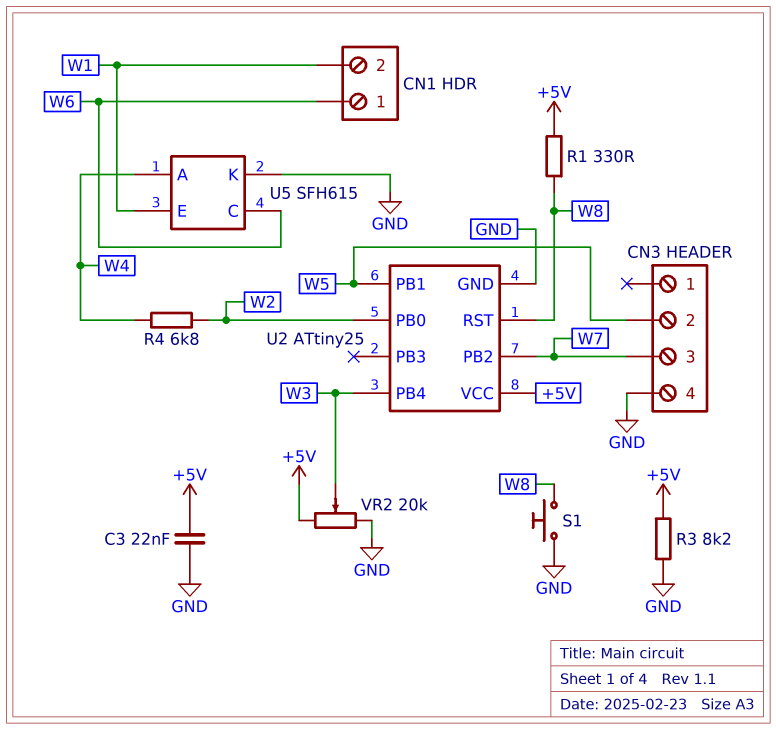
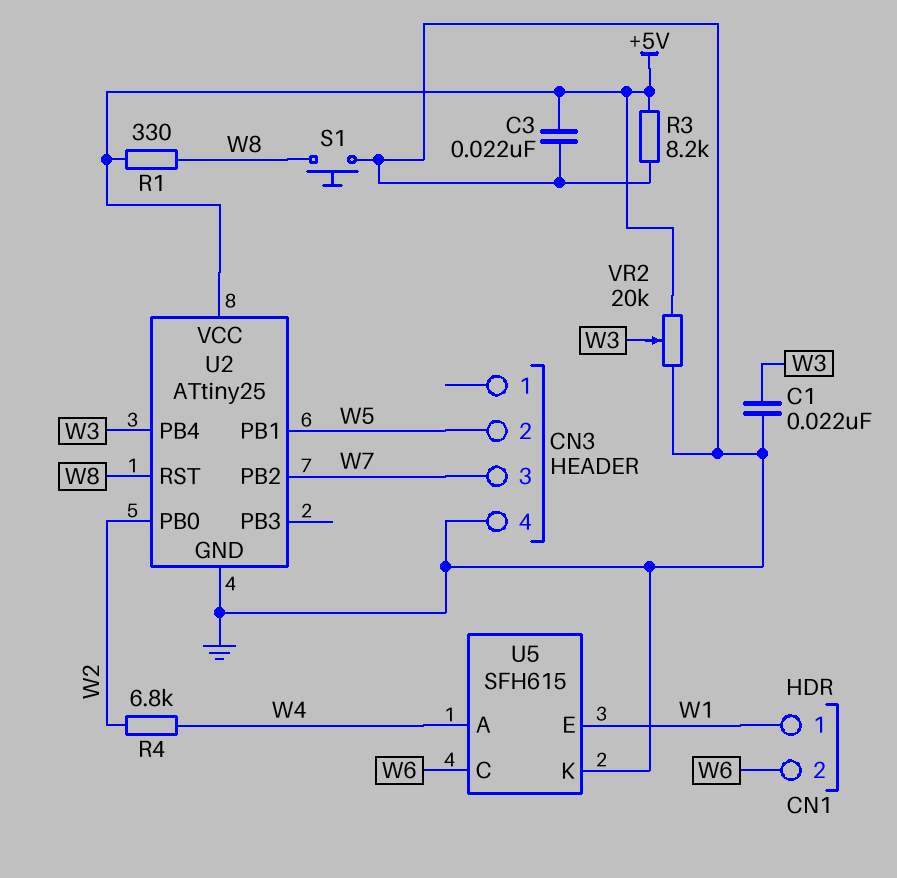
C1: none -> 22nF (GND, W3)
CN1 pin 1: W6 -> W1
CN1 pin 2: W1 -> W6

